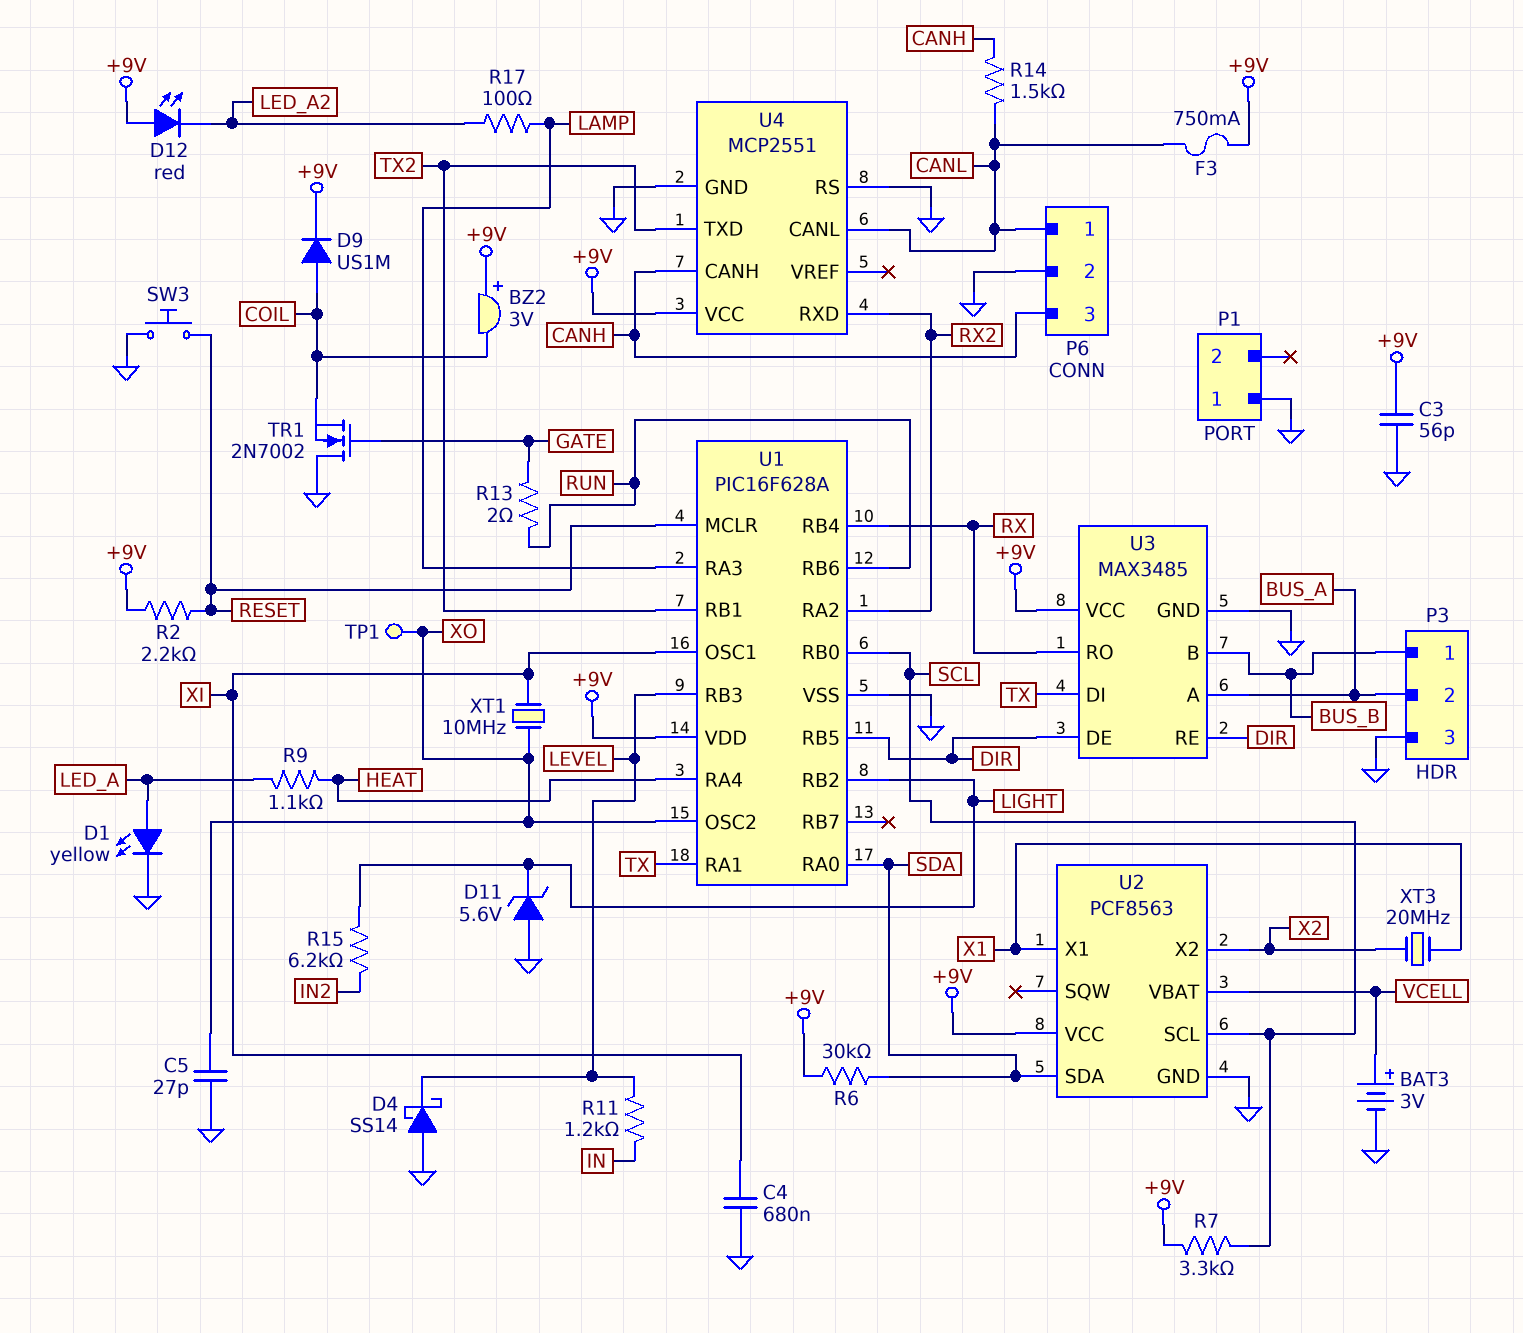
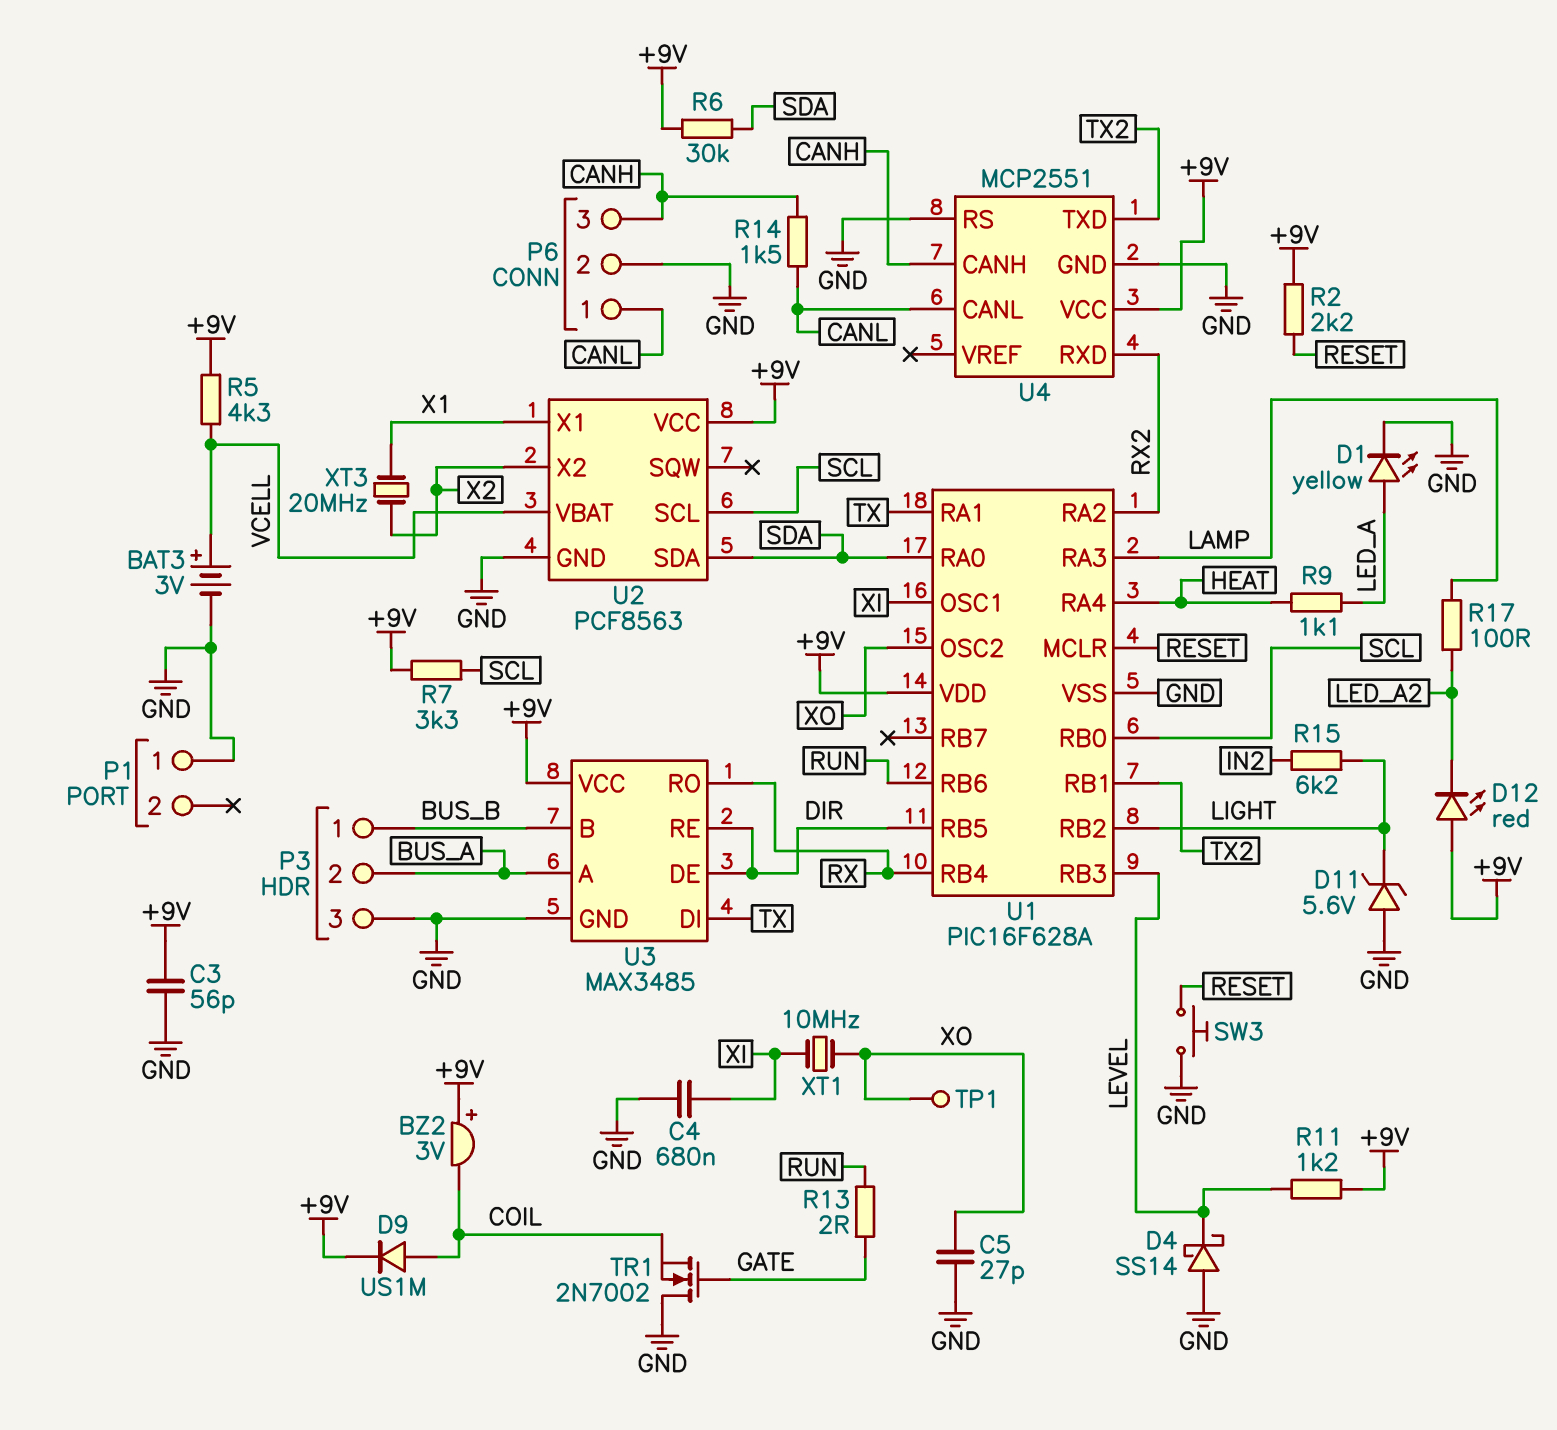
F3: 750mA (+9V, CANL) -> none
R5: none -> 4.3k (+9V, VCELL)
R11: 1.2k (IN, LEVEL) -> 1.2k (+9V, LEVEL)

